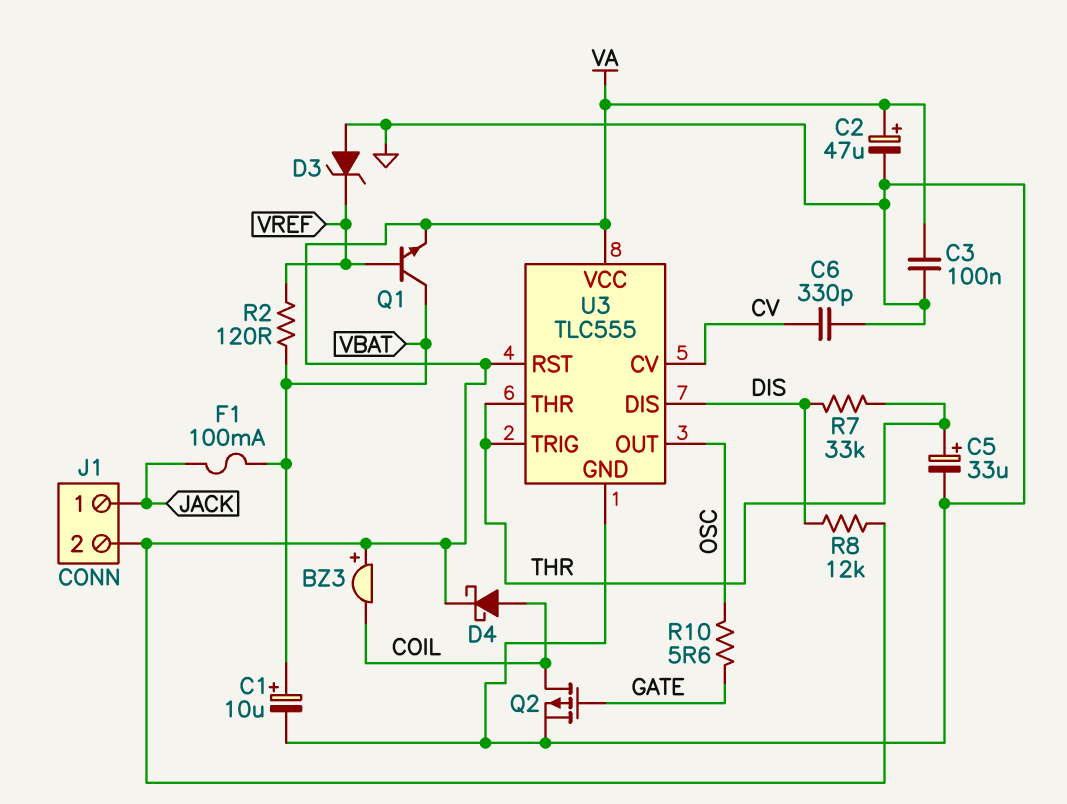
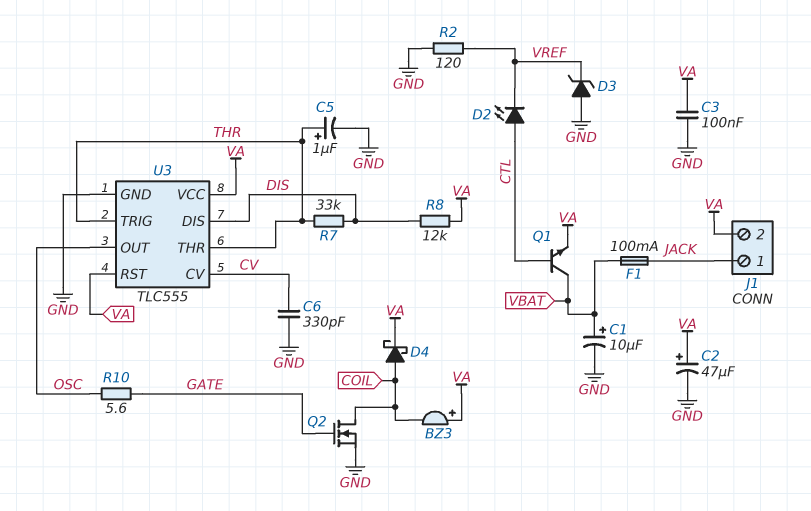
C5: 33uF (plus THR, minus GND) -> 1uF (plus THR, minus GND)
D2: none -> LED (A CTL, K VREF)
Q1: NPN (B VREF, C VBAT, E VA) -> NPN (B CTL, C VBAT, E VA)
Q2: PMOS (G GATE, D COIL, S GND) -> NMOS (G GATE, D COIL, S GND)
R2: 120 (VBAT, VREF) -> 120 (GND, VREF)

